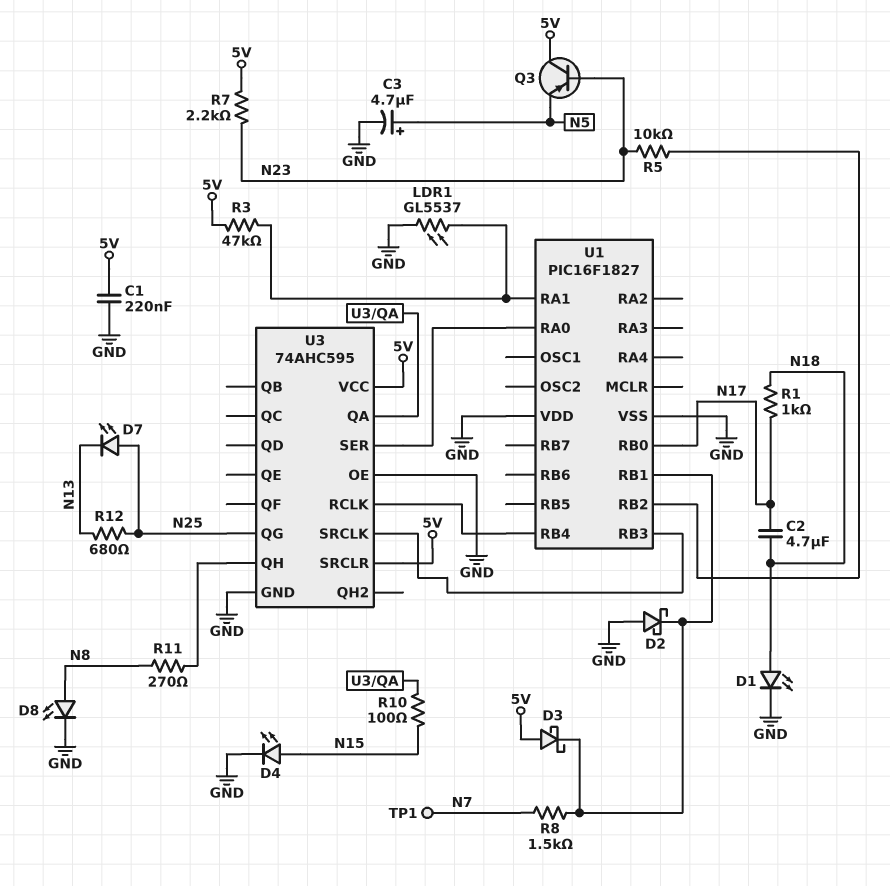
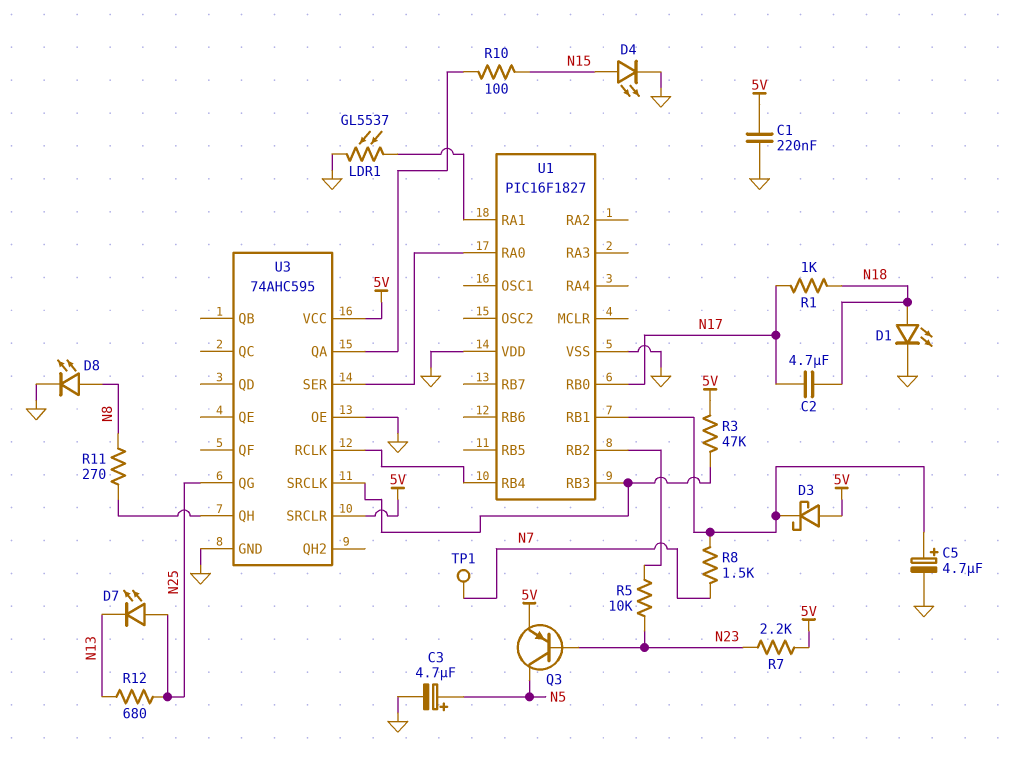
C5: none -> 4.7uF (plus U1/RB1, minus GND)
D2: schottky (A GND, K U1/RB1) -> none
Q3: PNP (B N23, C 5V, E N5) -> PNP (B N23, C N5, E 5V)
R3: 47k (5V, U1/RA1) -> 47k (5V, U1/RB3)

